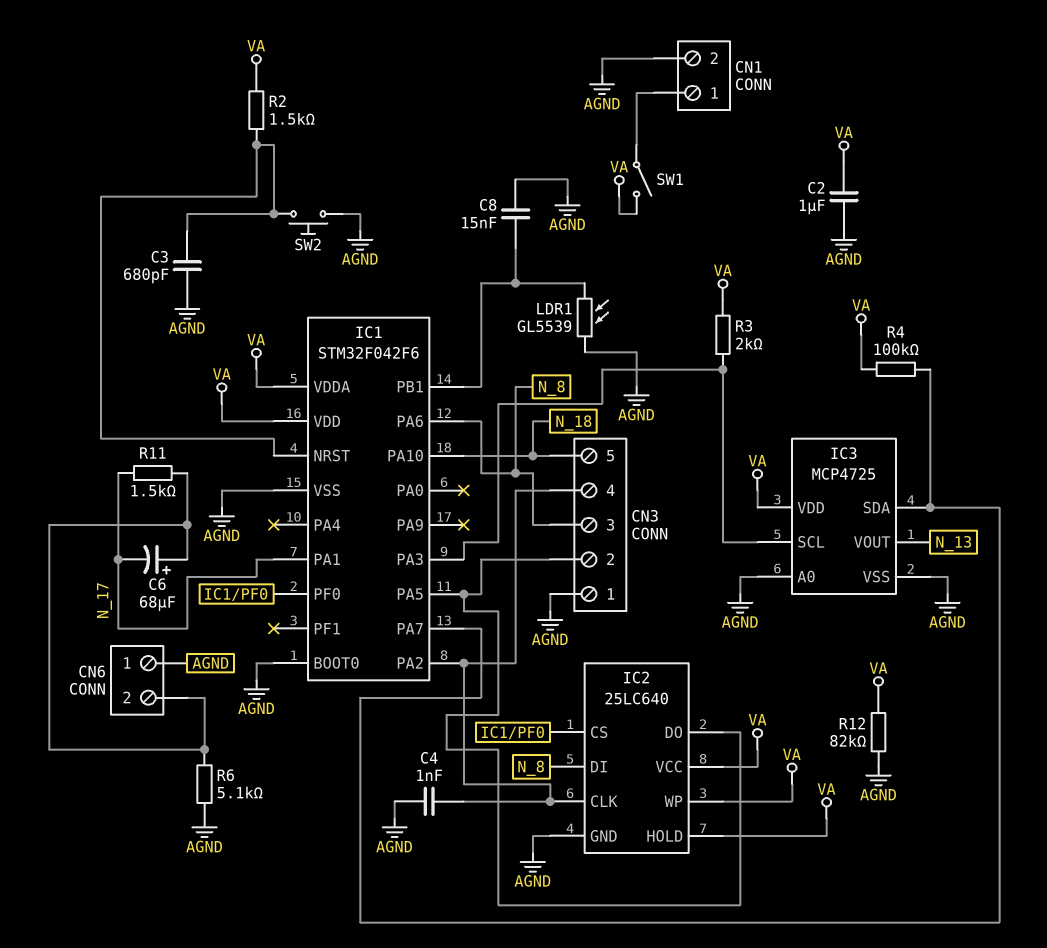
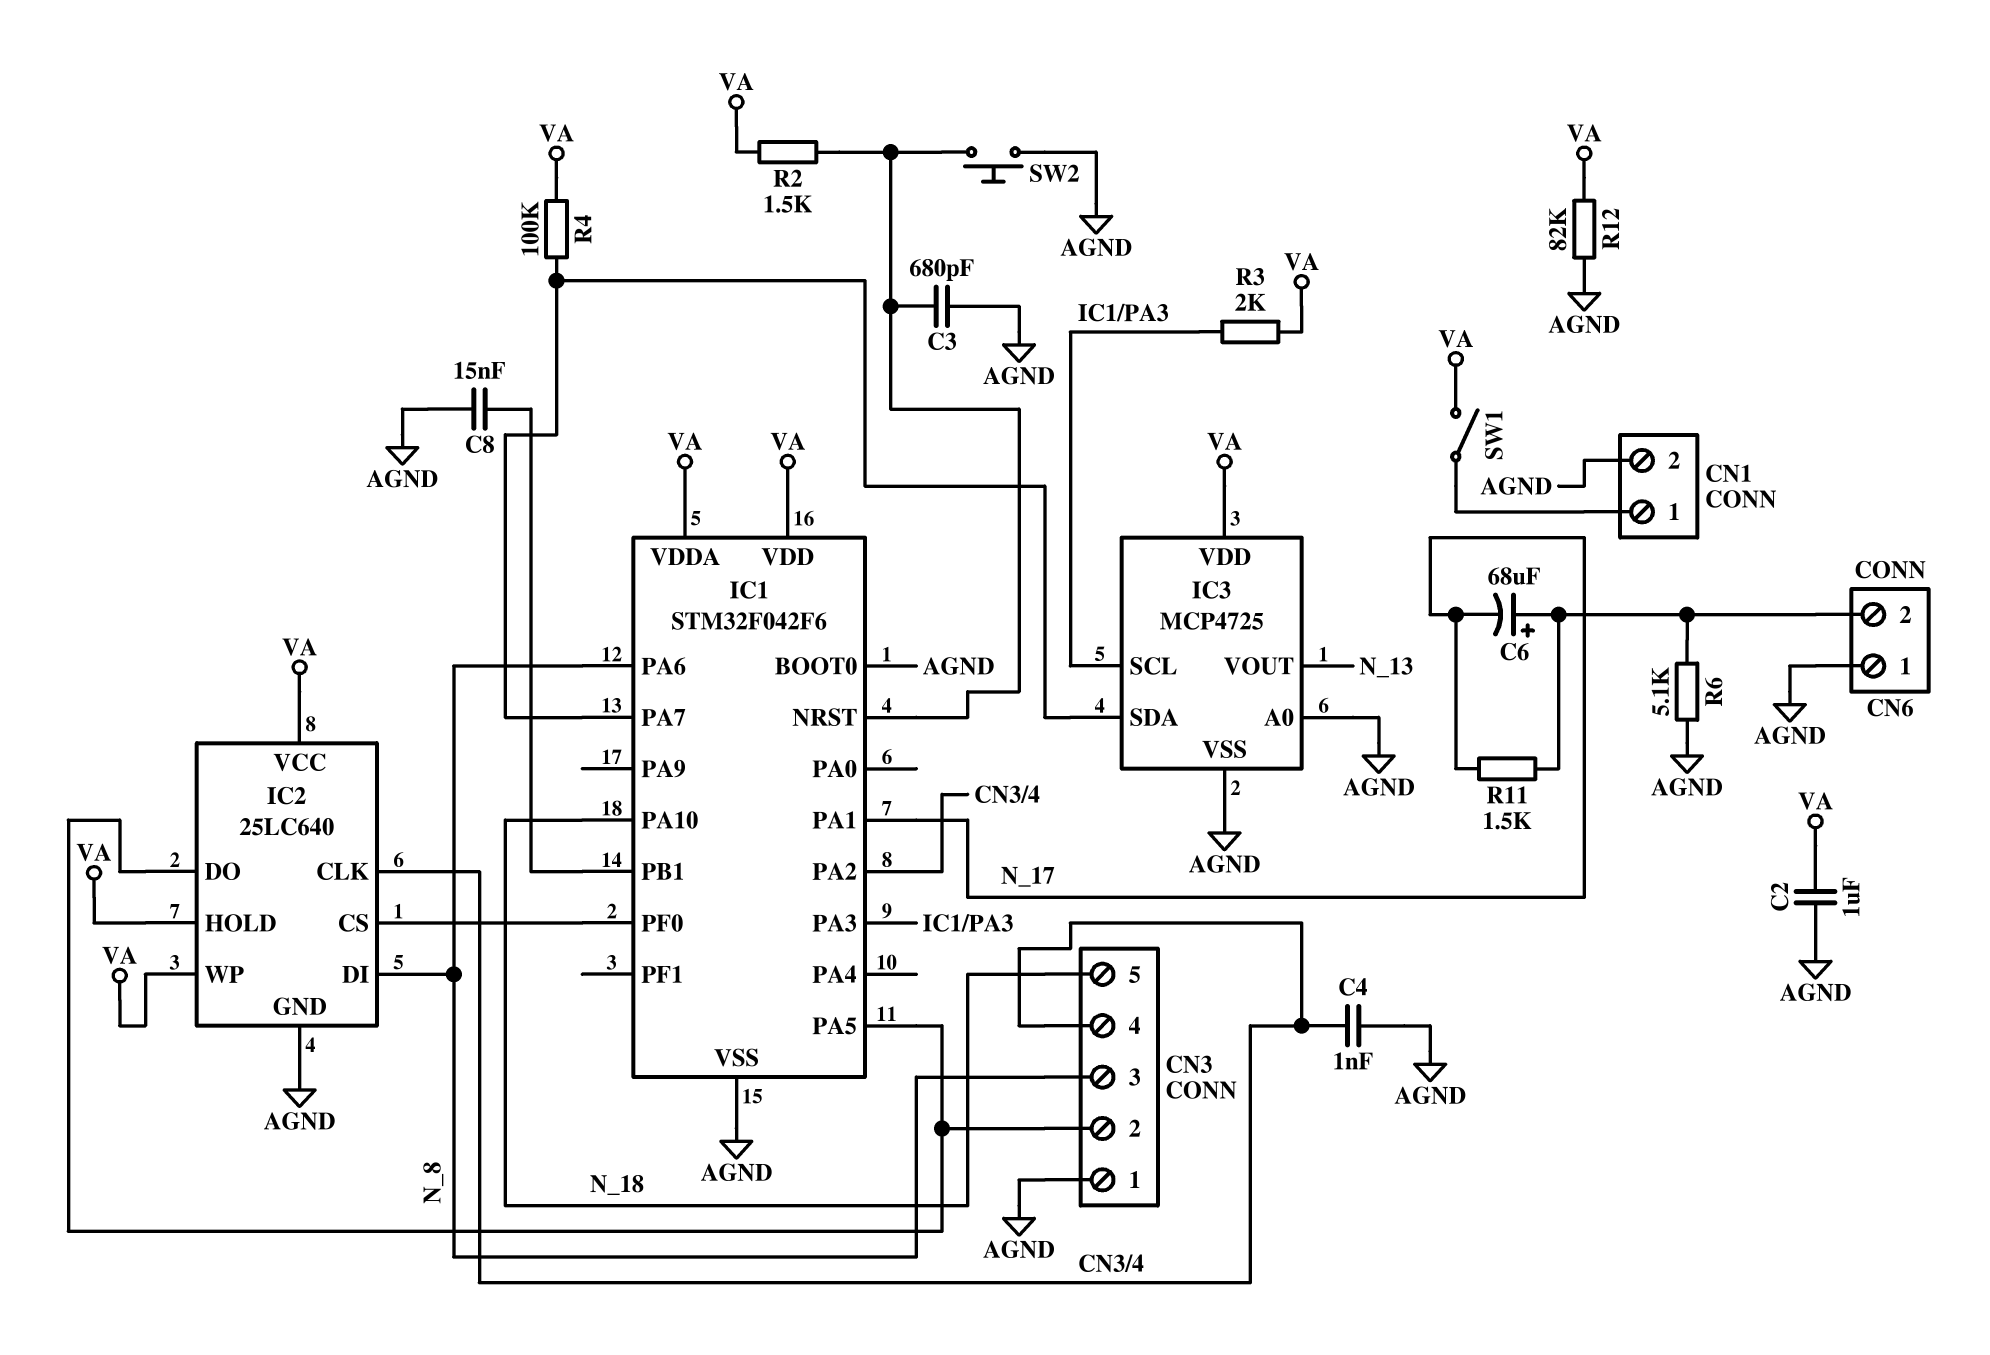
LDR1: GL5539 (AGND, IC1/PB1) -> none

